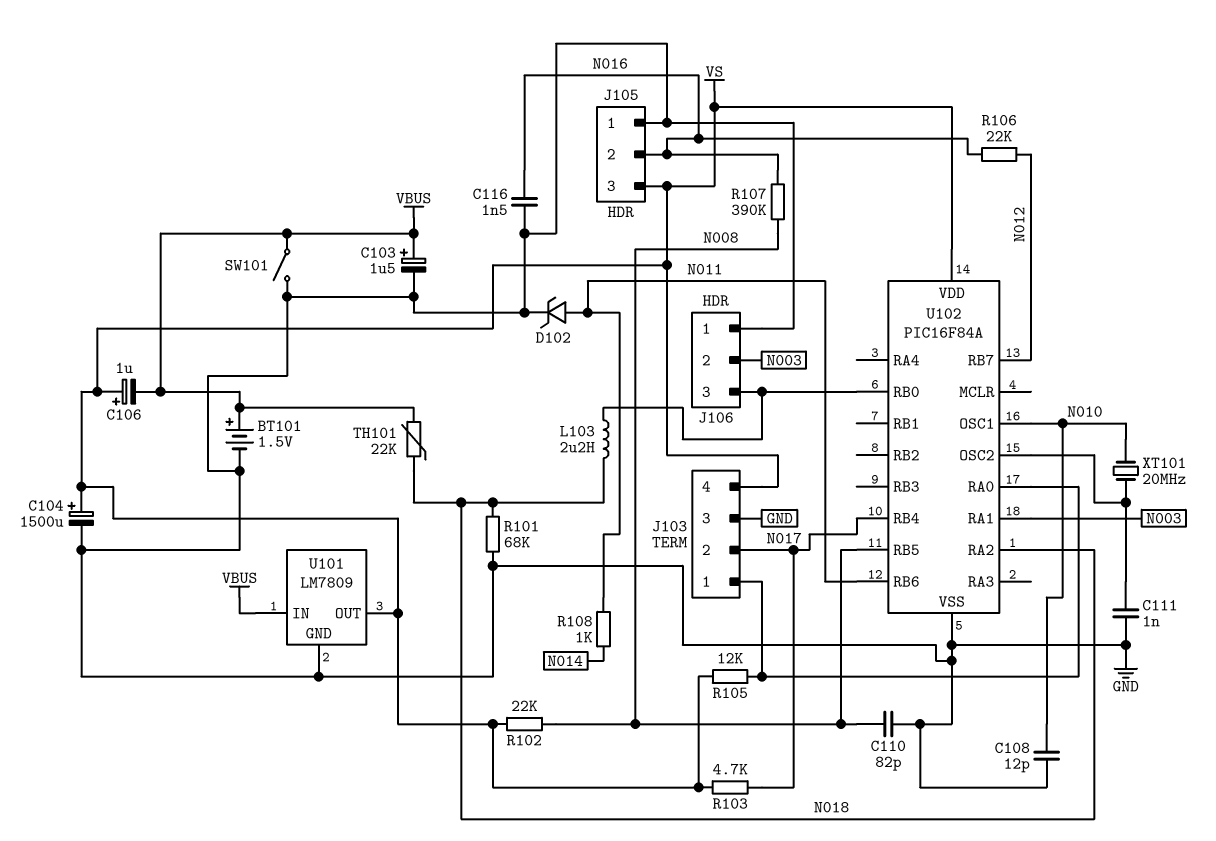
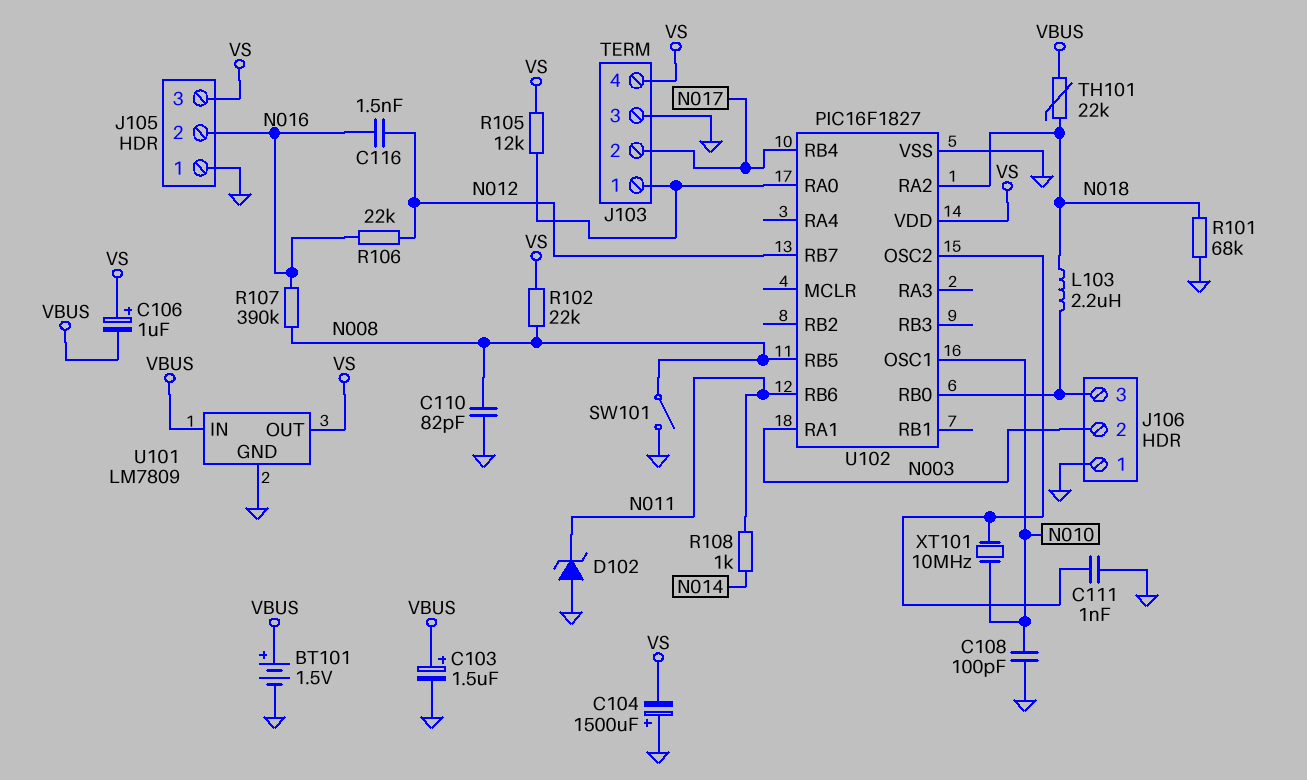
C104: 1500uF (plus VS, minus GND) -> 1500uF (plus GND, minus VS)
C108: 12pF (GND, N010) -> 100pF (GND, N010)
C116: 1.5nF (GND, N016) -> 1.5nF (N012, N016)
D102: zener (A N011, K GND) -> zener (A GND, K N011)
R103: 4.7k (N017, VS) -> none
SW101: switch (GND, VBUS) -> switch (GND, N008)
U102: PIC16F84A -> PIC16F1827
XT101: 20MHz (N010, U102/OSC2) -> 10MHz (N010, U102/OSC2)

